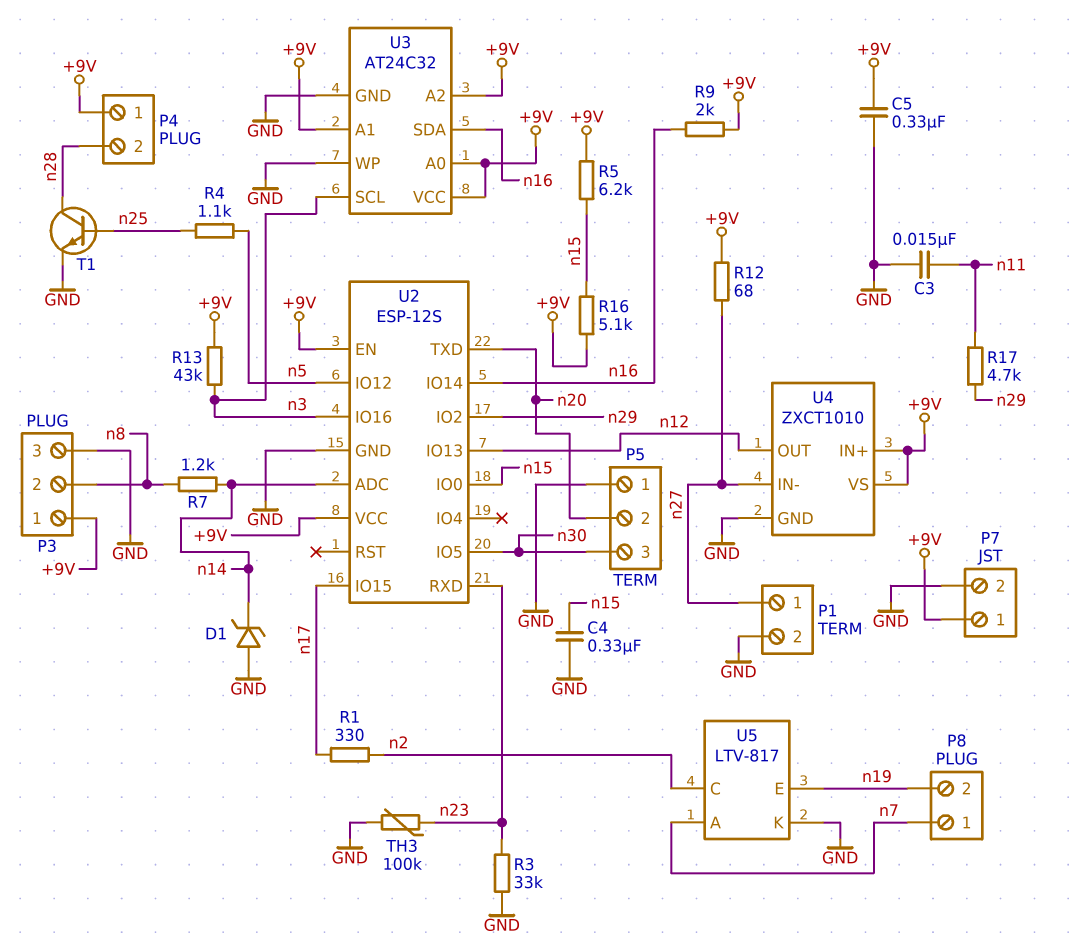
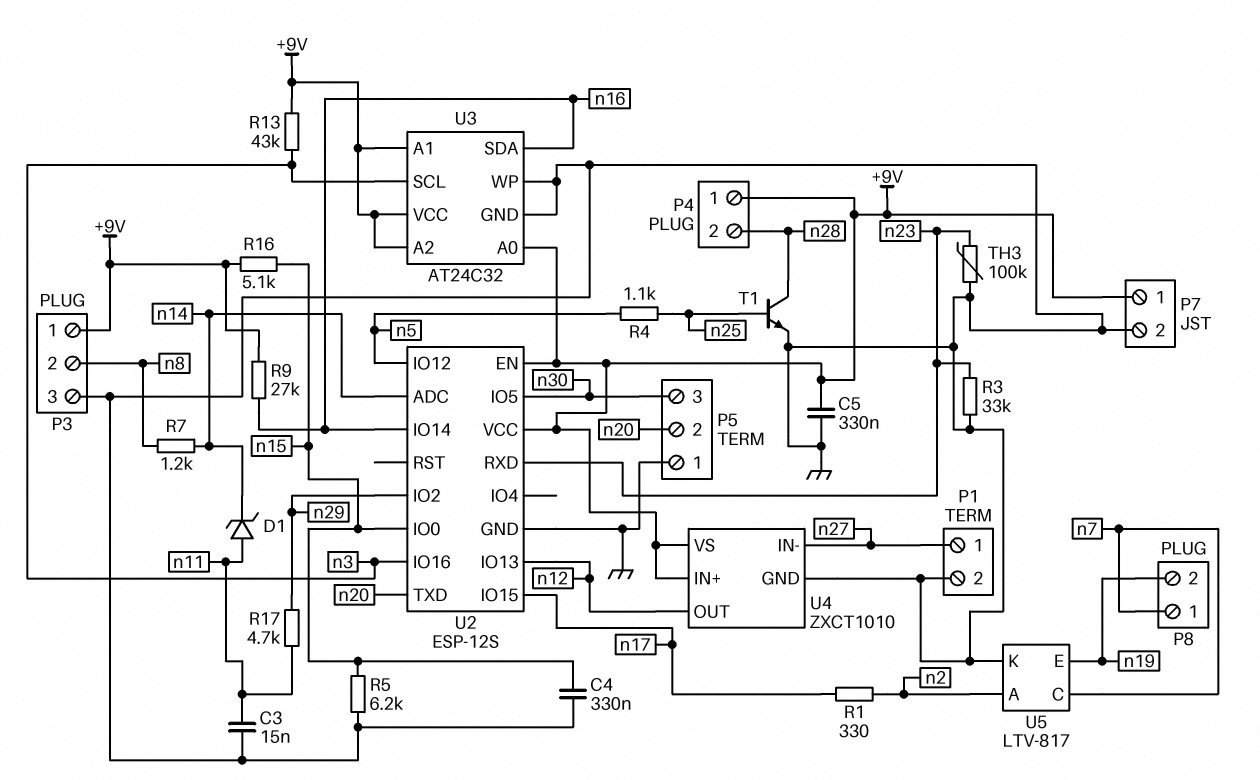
D1: zener (A GND, K n14) -> zener (A n11, K n14)
R5: 6.2k (+9V, n15) -> 6.2k (GND, n15)
R9: 2k (+9V, n16) -> 27k (+9V, n16)
R12: 68 (+9V, n27) -> none
U5 pin A: n7 -> n2
U5 pin C: n2 -> n7

